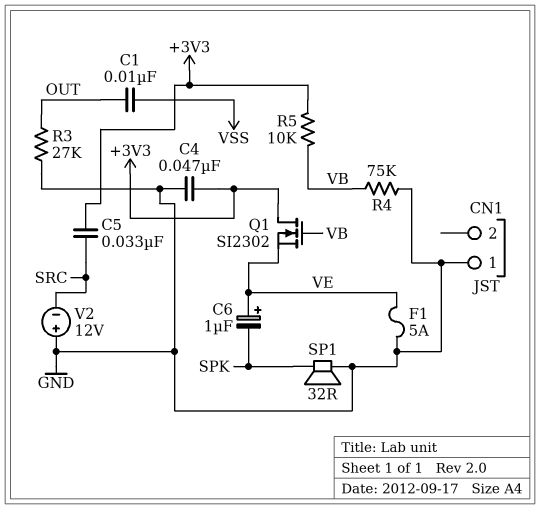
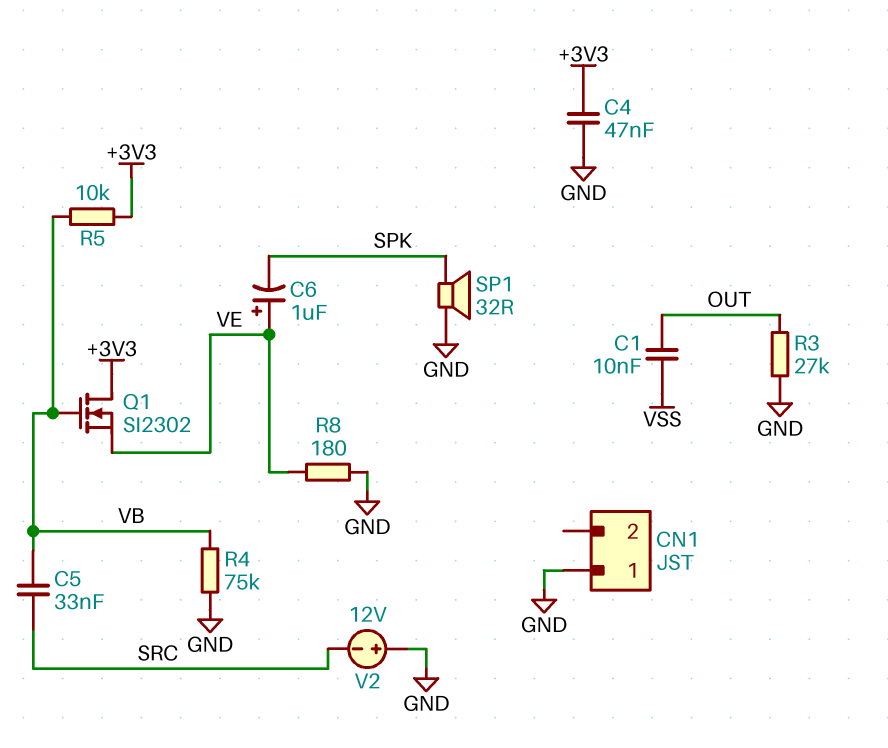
C5: 33nF (+3V3, SRC) -> 33nF (SRC, VB)
F1: 5A (GND, VE) -> none
R8: none -> 180 (GND, VE)

